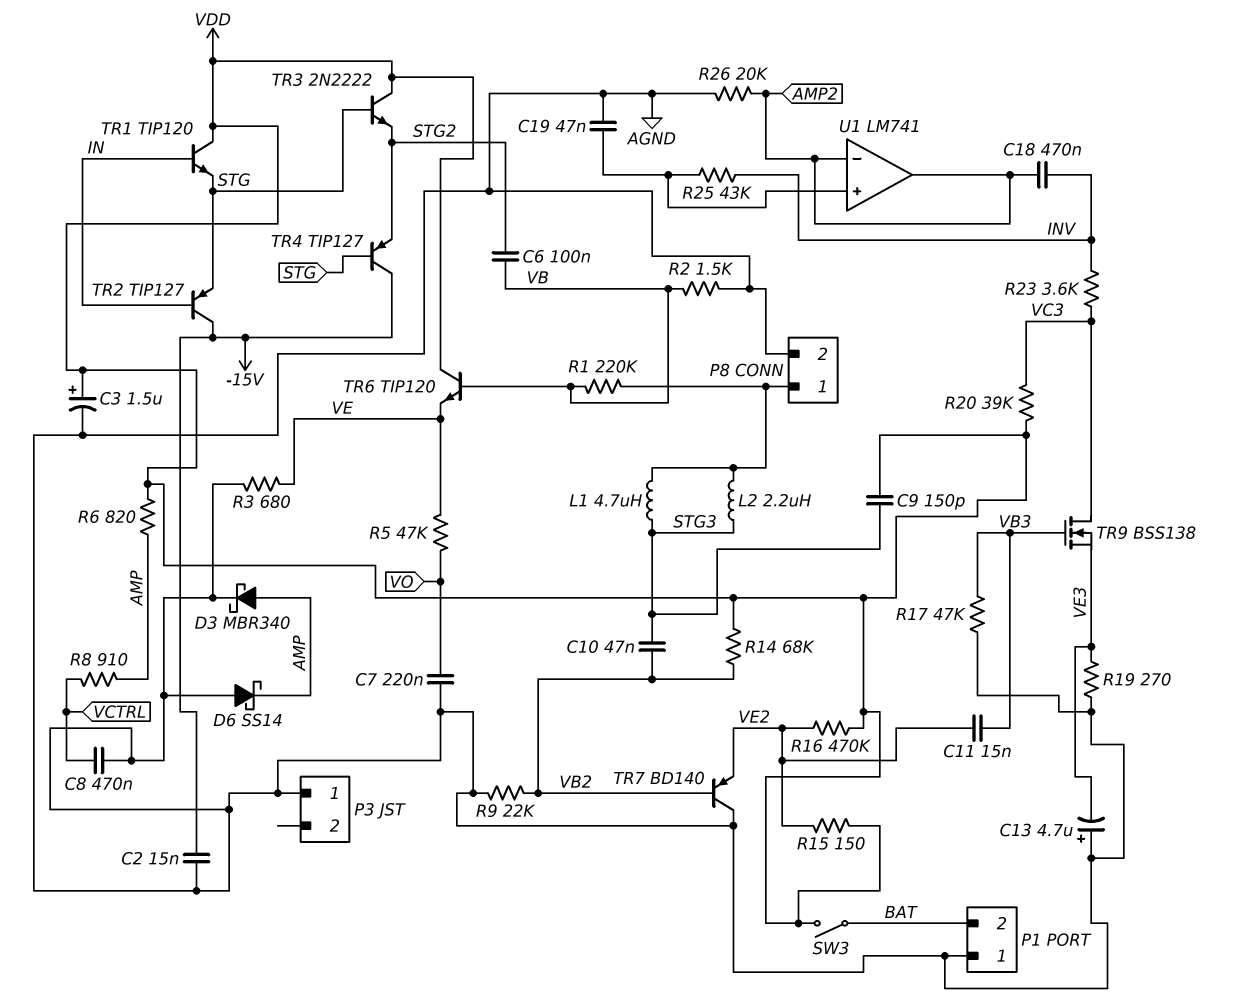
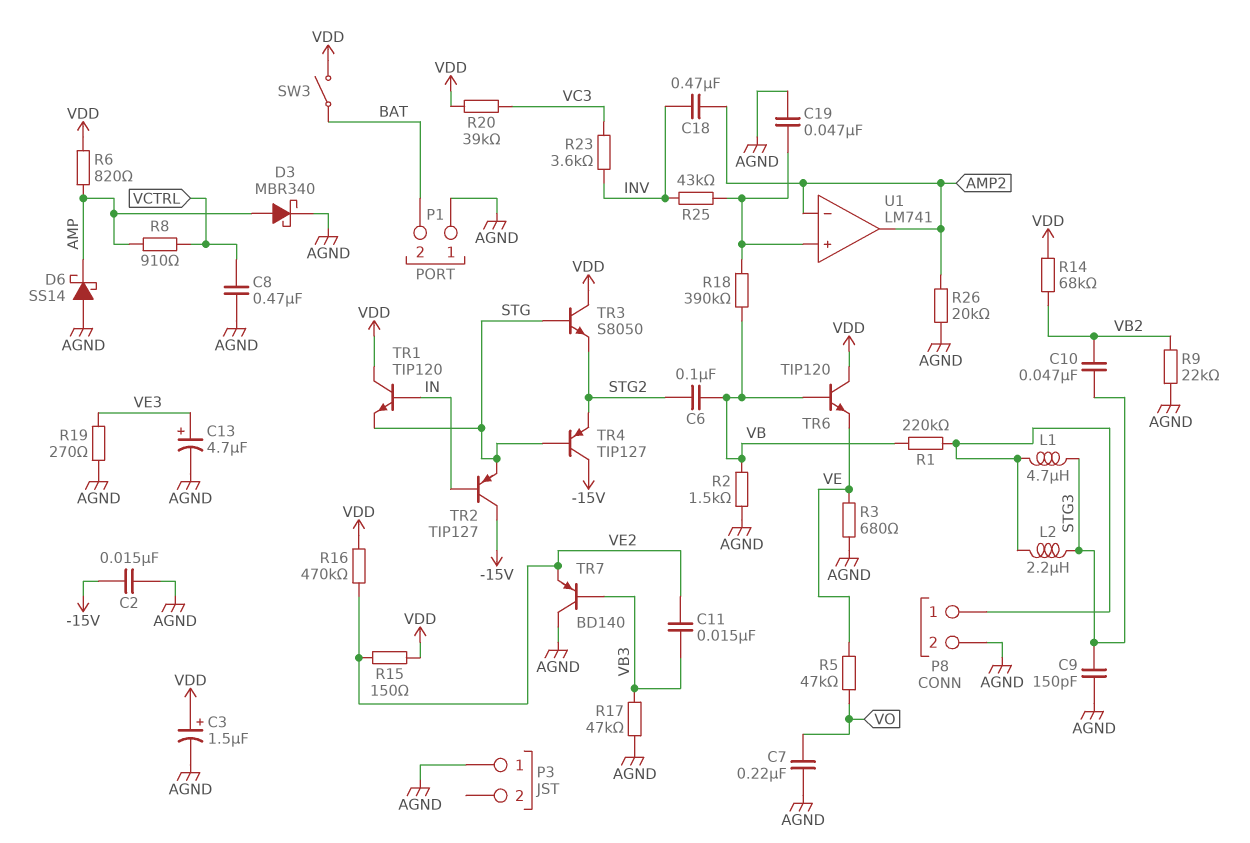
C9: 150pF (STG3, VDD) -> 150pF (AGND, STG3)
C13: 4.7uF (plus AGND, minus VE3) -> 4.7uF (plus VE3, minus AGND)
R18: none -> 390k (U1/in+, VB)
TR3: NPN 2N2222 (B STG, C VDD, E STG2) -> NPN S8050 (B STG, C VDD, E STG2)
TR7: PNP BD140 (B VB2, C AGND, E VE2) -> PNP BD140 (B VB3, C AGND, E VE2)
TR9: NMOS BSS138 (G VB3, D VC3, S VE3) -> none

